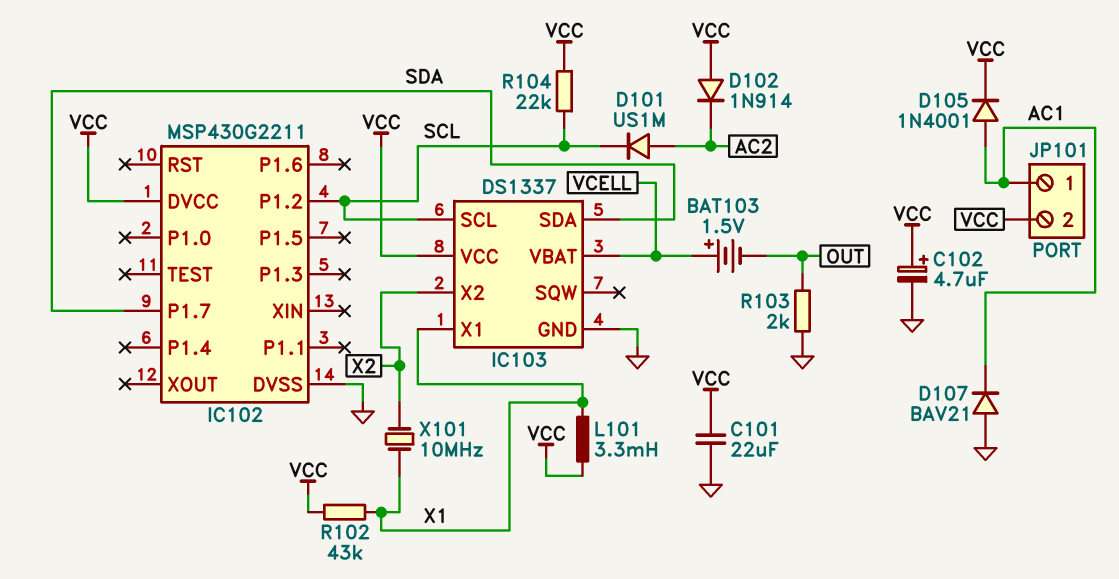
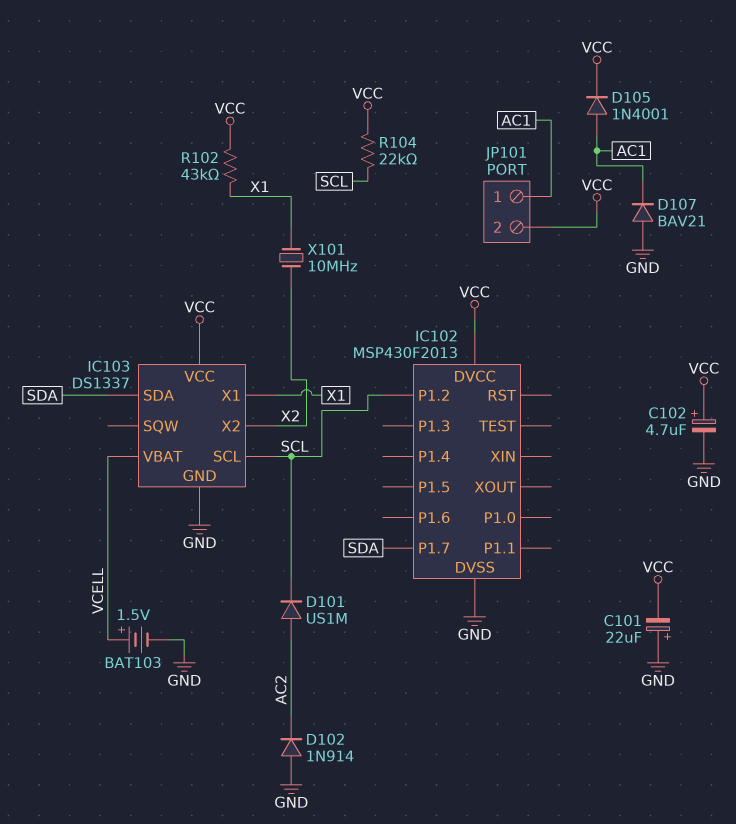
BAT103: 1.5V (plus VCELL, minus OUT) -> 1.5V (plus VCELL, minus GND)
C101: 22uF (GND, VCC) -> 22uF (plus GND, minus VCC)
D102: diode 1N914 (A VCC, K AC2) -> diode 1N914 (A GND, K AC2)
IC102: MSP430G2211 -> MSP430F2013
L101: 3.3mH (VCC, X1) -> none
R103: 2k (GND, OUT) -> none

